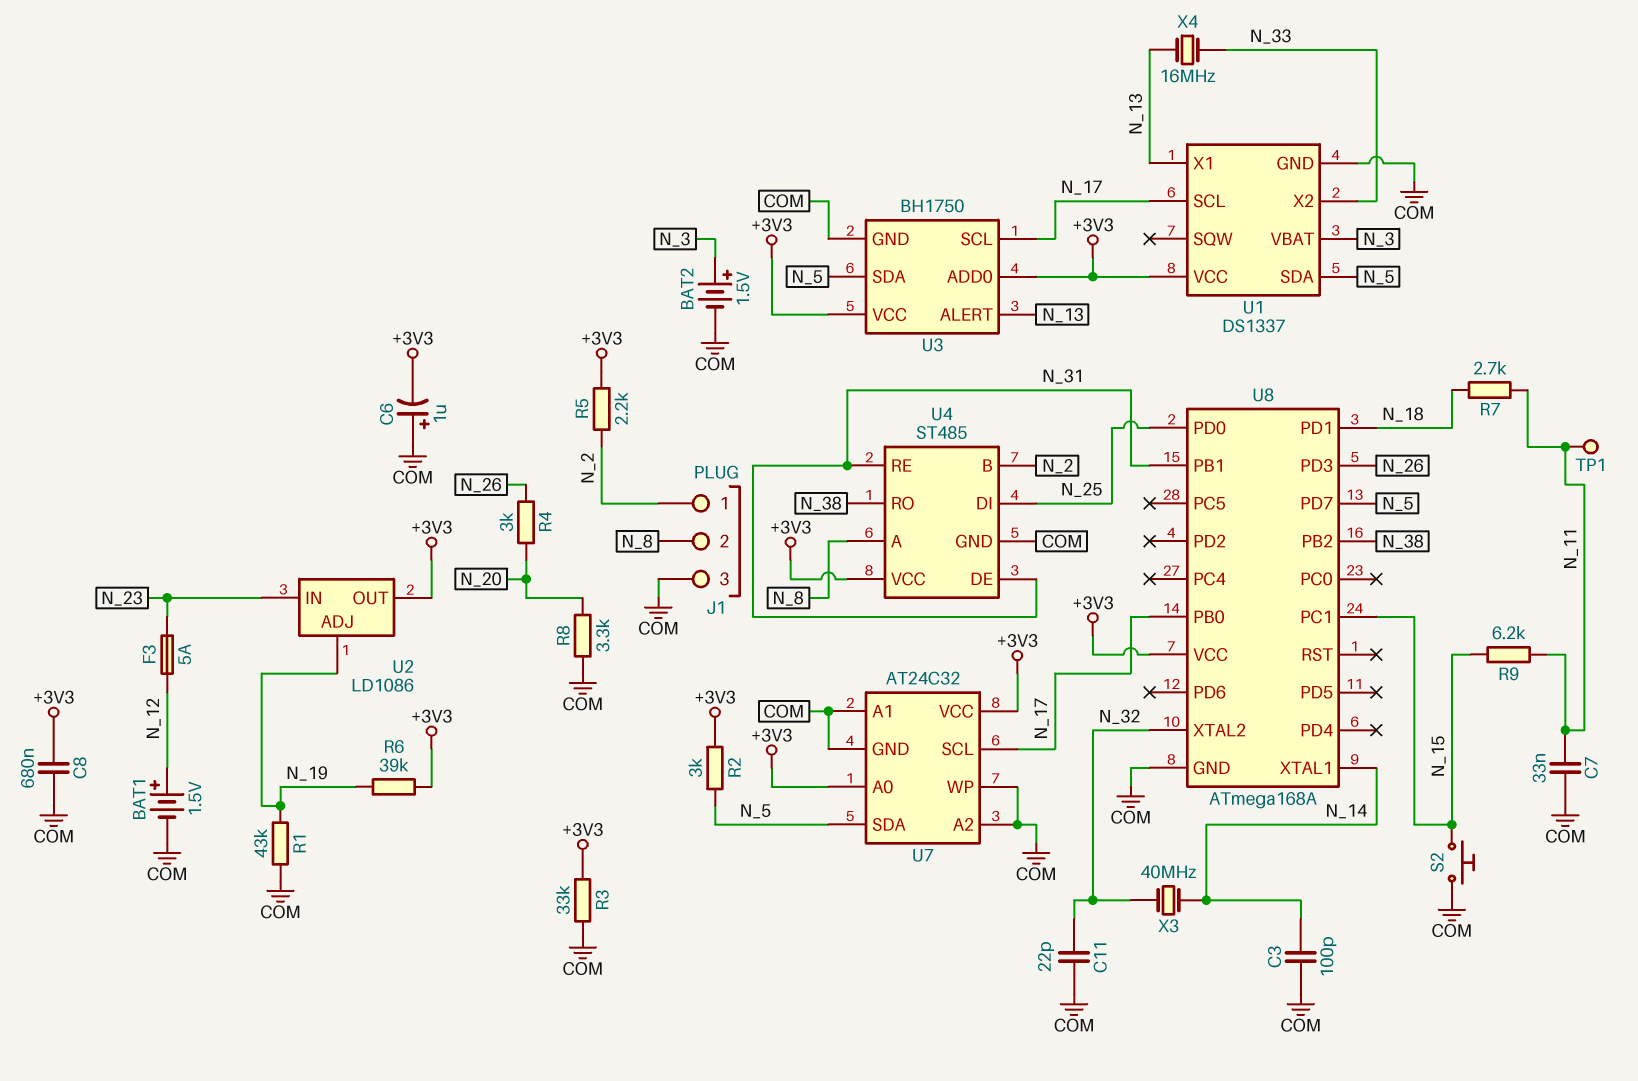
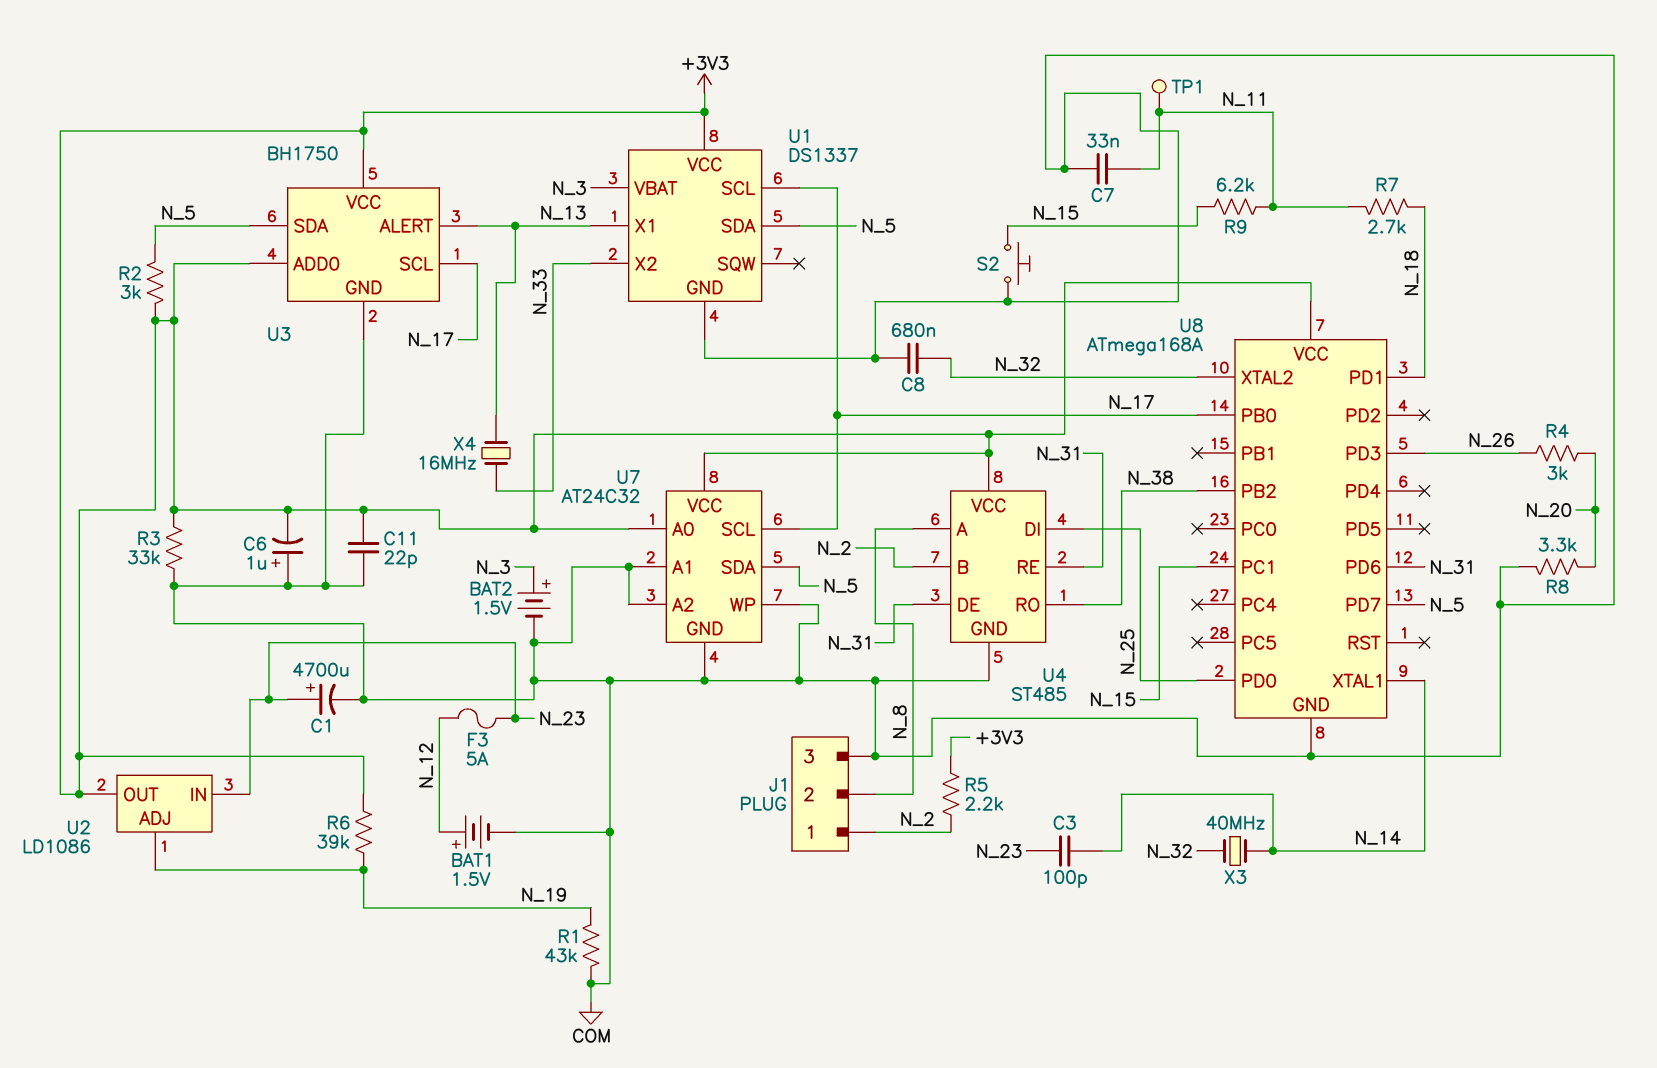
C1: none -> 4700uF (plus N_23, minus COM)
C3: 100pF (COM, N_14) -> 100pF (N_14, N_23)
C8: 680nF (+3V3, COM) -> 680nF (COM, N_32)
C11: 22pF (COM, N_32) -> 22pF (+3V3, COM)
U8 pin PB1: N_31 -> none
U8 pin PD6: none -> N_31

